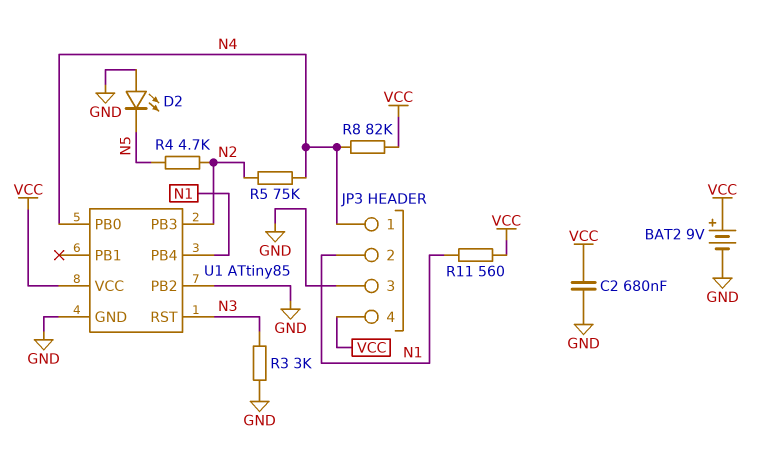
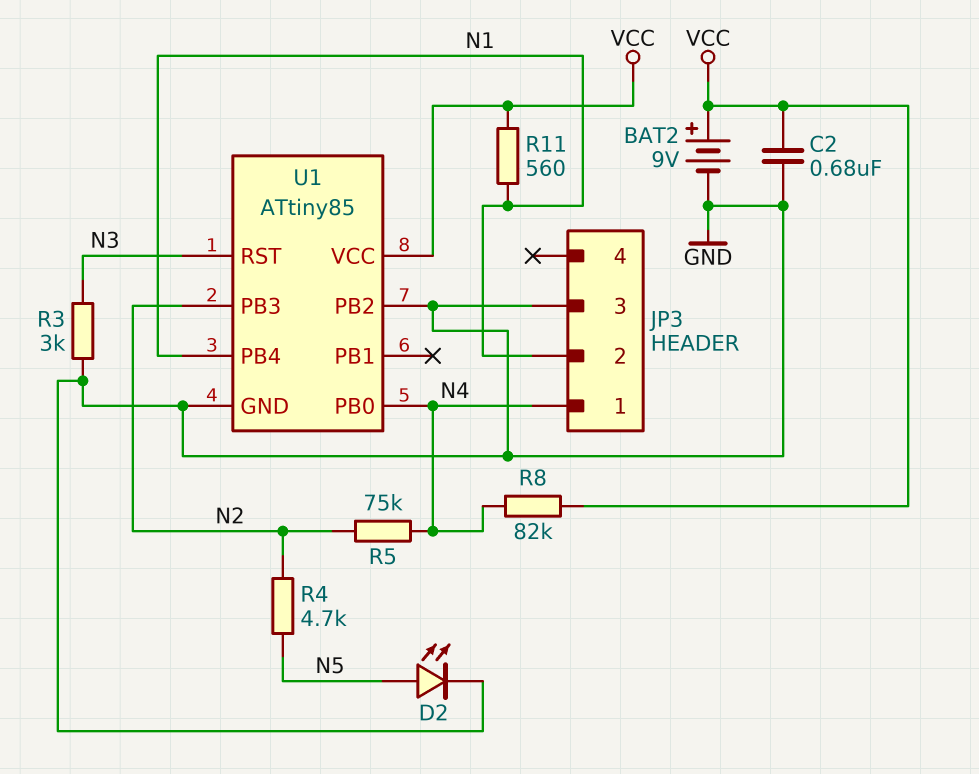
D2: LED (A GND, K N5) -> LED (A N5, K GND)
JP3 pin 4: VCC -> none

